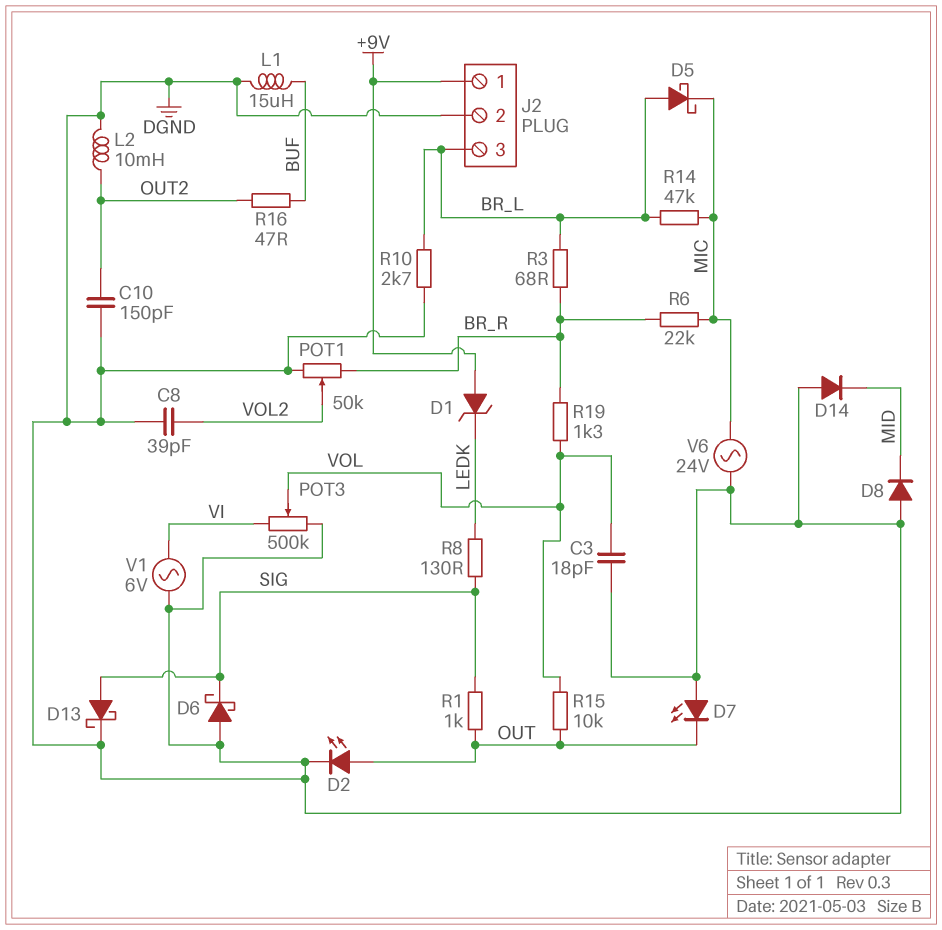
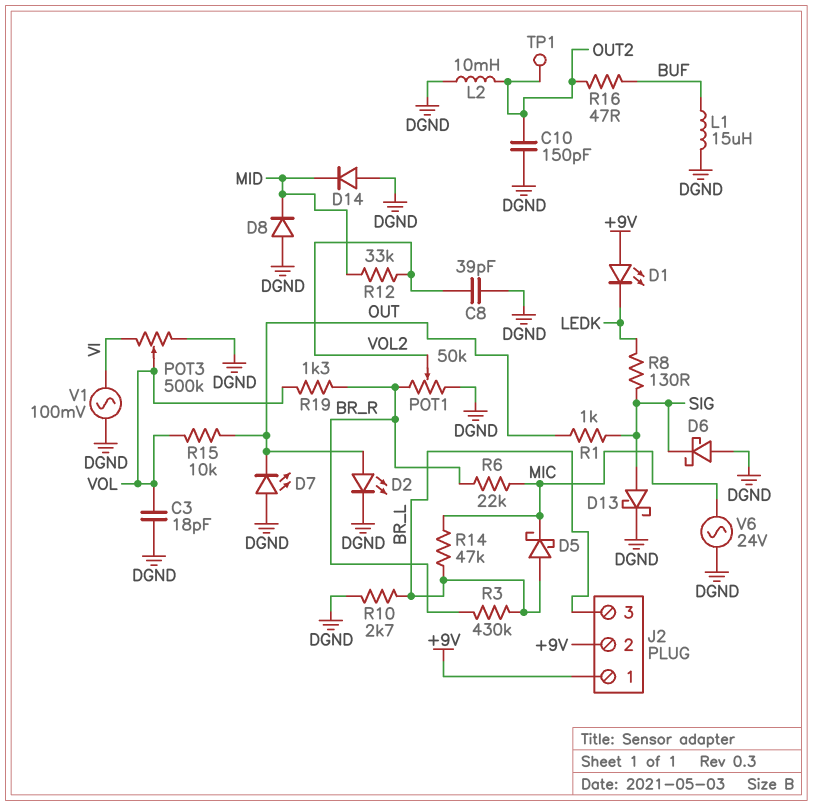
D1: zener (A +9V, K LEDK) -> LED (A +9V, K LEDK)
J2 pin 2: DGND -> +9V
R3: 68 (BR_L, BR_R) -> 430k (BR_L, BR_R)
R12: none -> 33k (MID, VOL2)
TP1: none -> test point (OUT2)
V1: AC 6V (DGND, VI) -> AC 100mV (DGND, VI)

